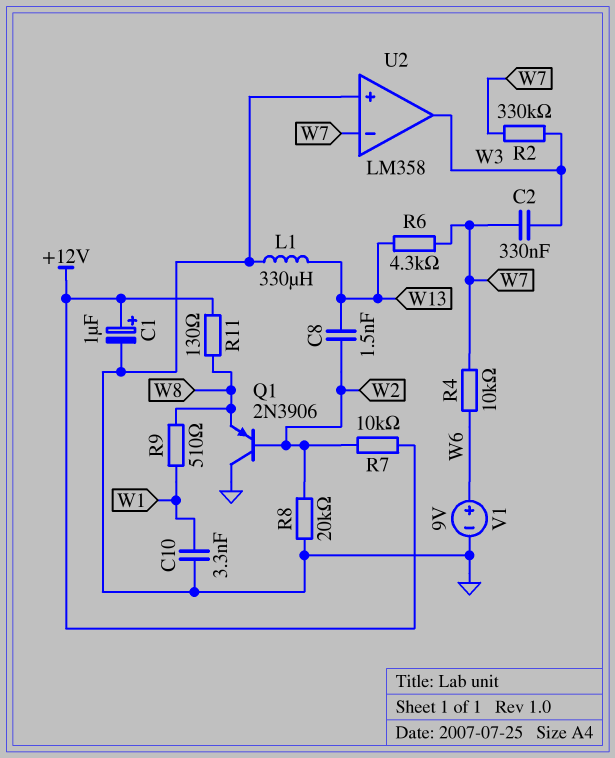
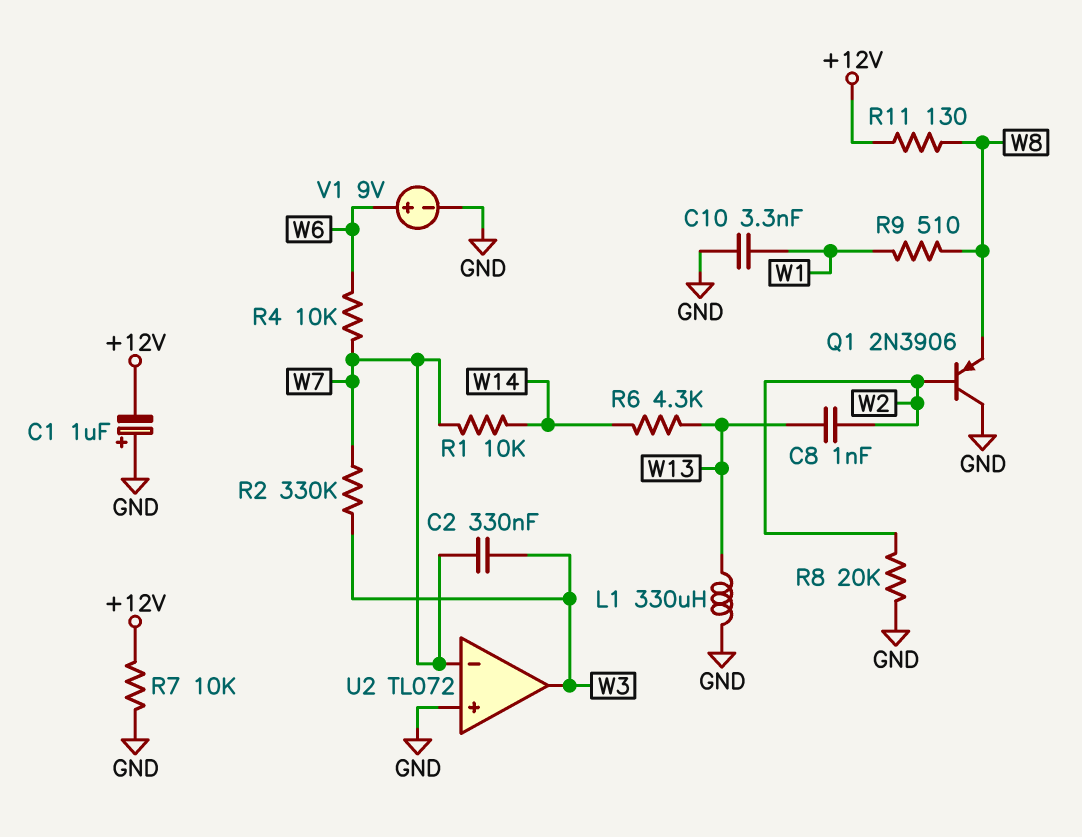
C1: 1uF (plus +12V, minus GND) -> 1uF (plus GND, minus +12V)
C8: 1.5nF (W2, W13) -> 1nF (W2, W13)
R1: none -> 10k (W7, W14)
R6: 4.3k (W7, W13) -> 4.3k (W13, W14)
R7: 10k (+12V, W2) -> 10k (+12V, GND)
U2: LM358 -> TL072

